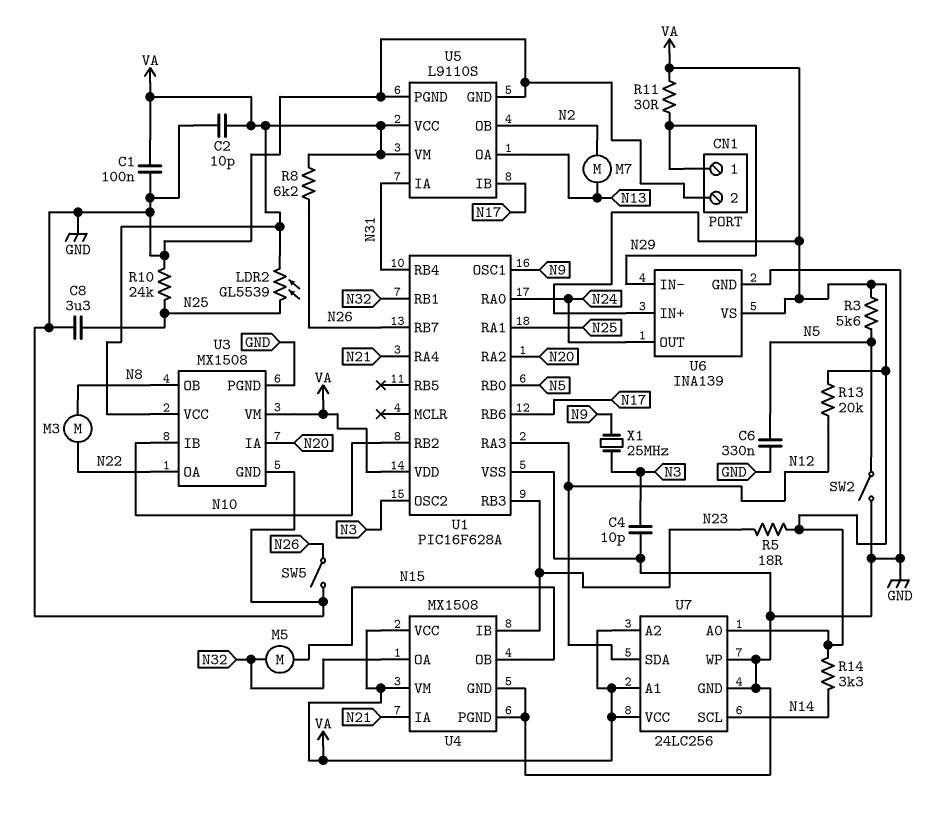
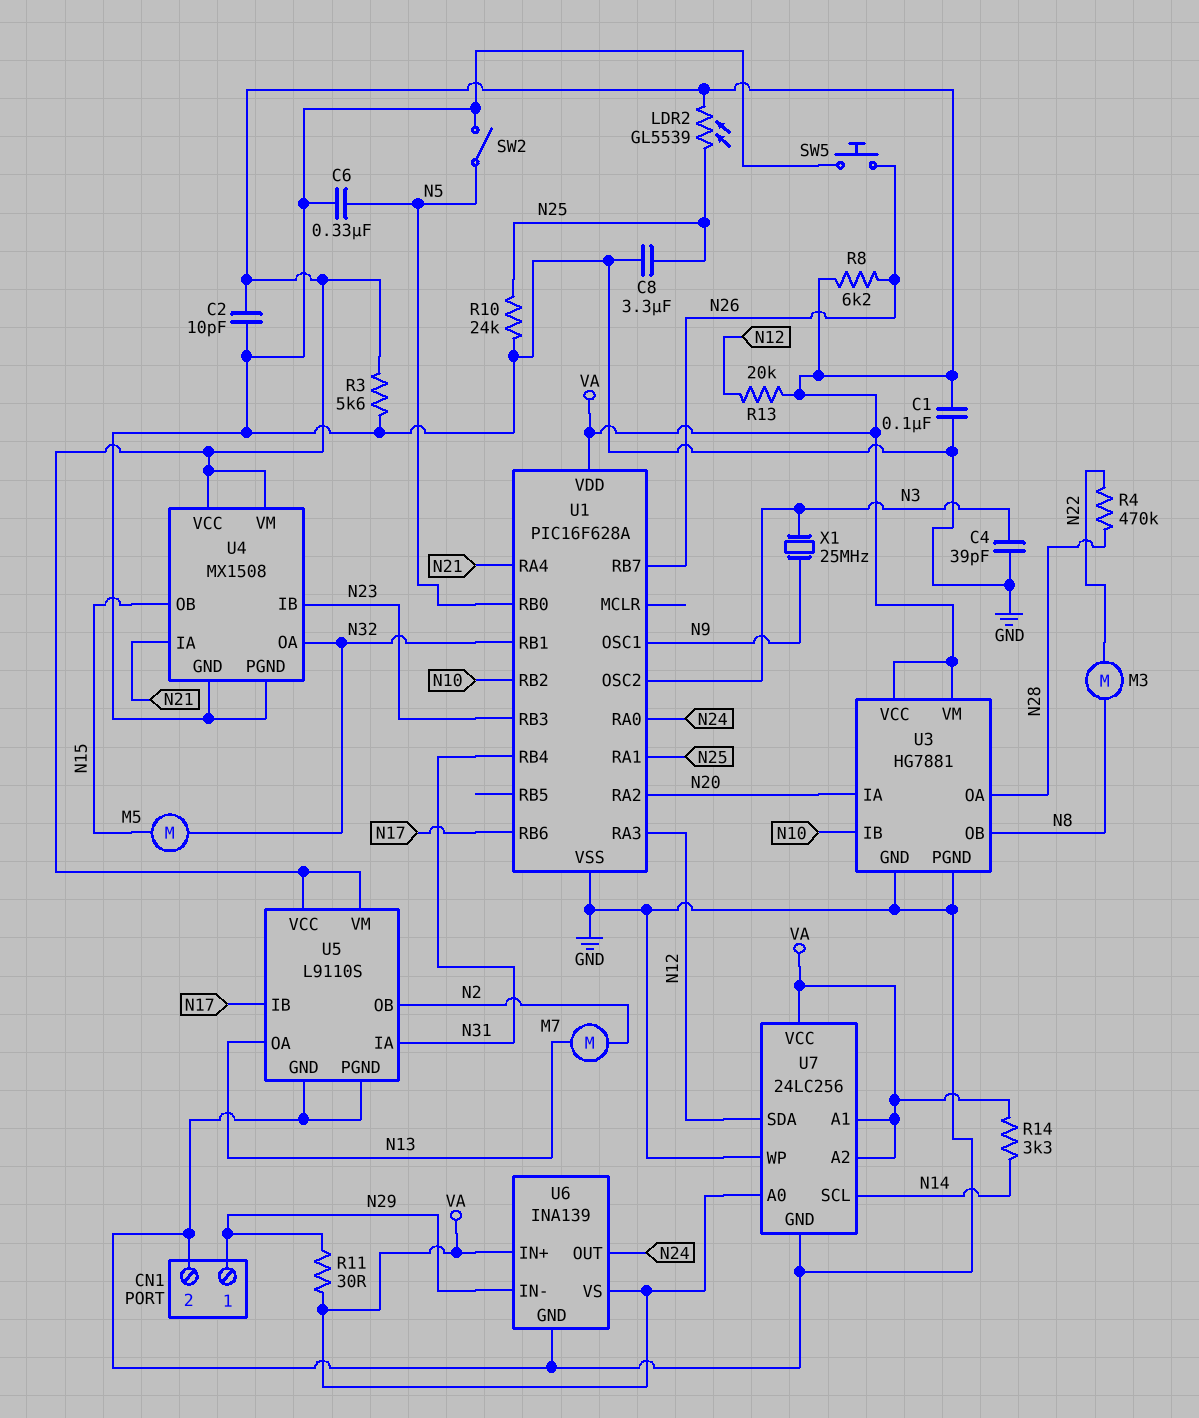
C4: 10pF (GND, N3) -> 39pF (GND, N3)
R3: 5.6k (N5, VA) -> 5.6k (GND, VA)
R4: none -> 470k (N22, N28)
R5: 18 (N23, VA) -> none
SW5: switch (GND, N26) -> button (GND, N26)
U3: MX1508 -> HG7881
U3 pin OA: N22 -> N28

